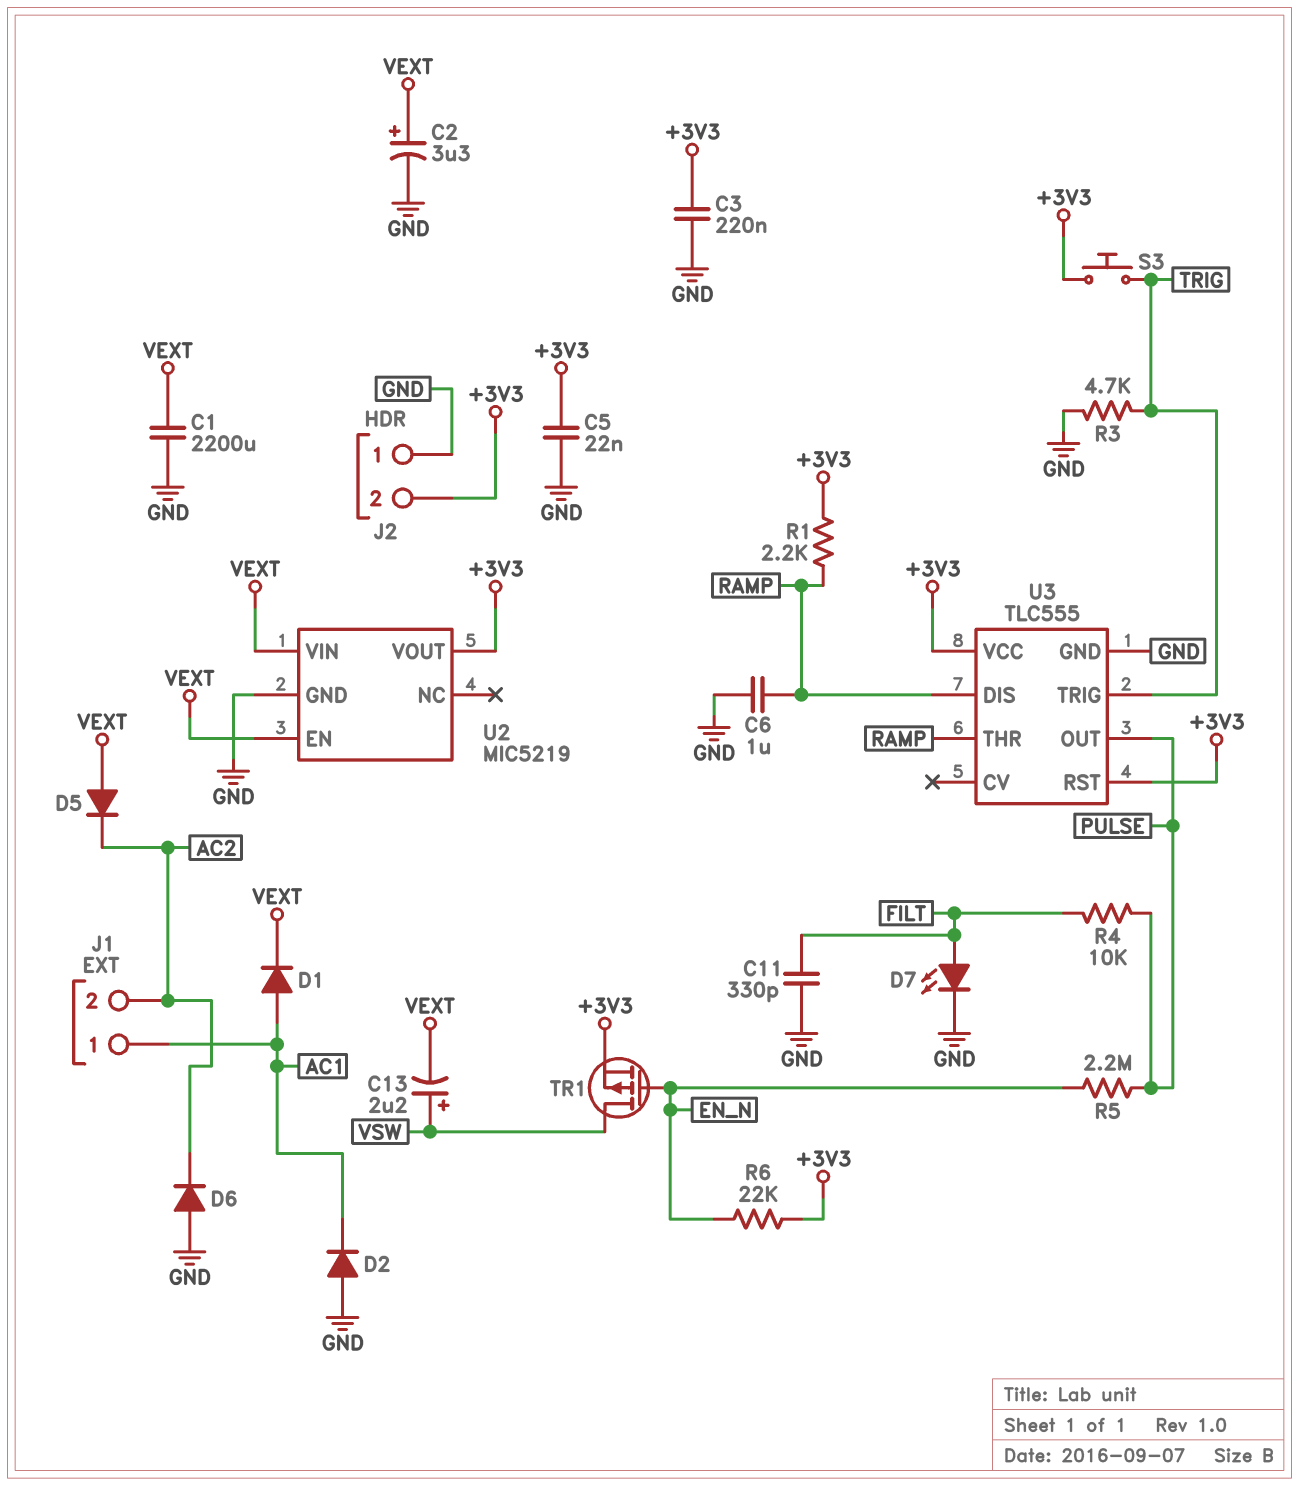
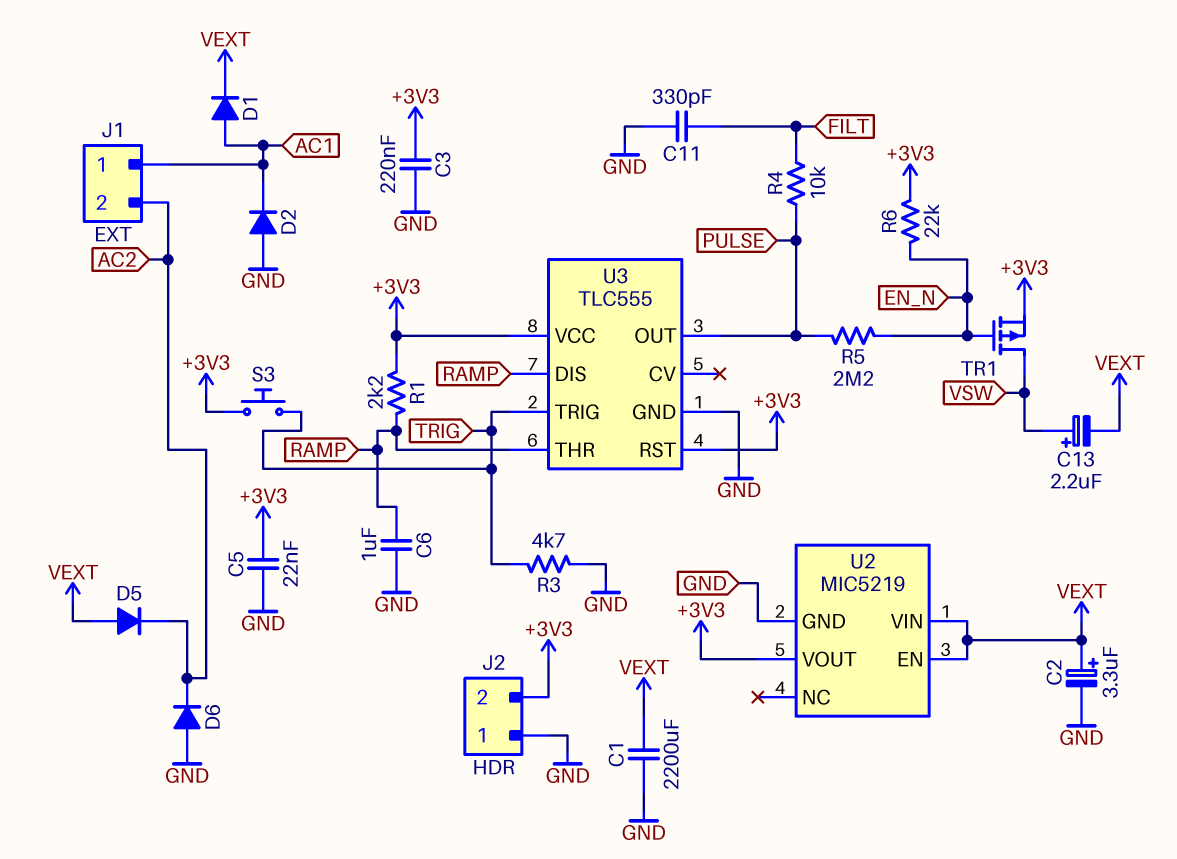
D7: LED (A FILT, K GND) -> none

